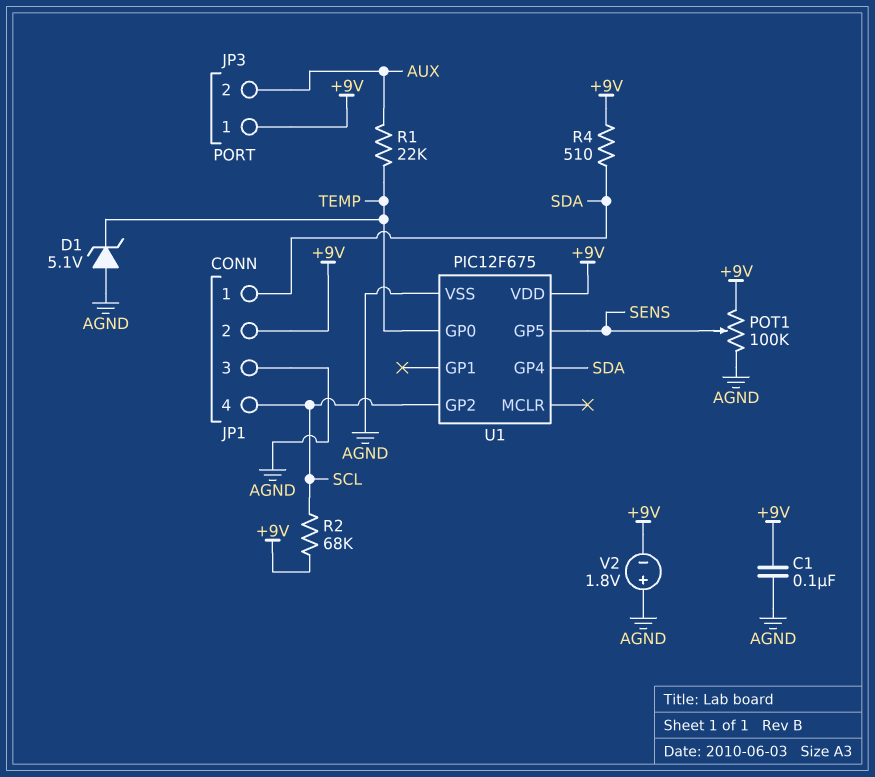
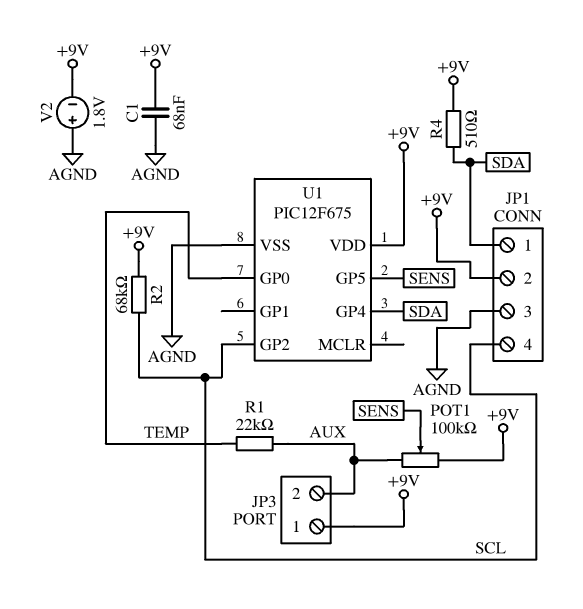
C1: 100nF (+9V, AGND) -> 68nF (+9V, AGND)
D1: zener 5.1V (A AGND, K TEMP) -> none
POT1: 100k (+9V, AGND, wiper SENS) -> 100k (+9V, AUX, wiper SENS)

